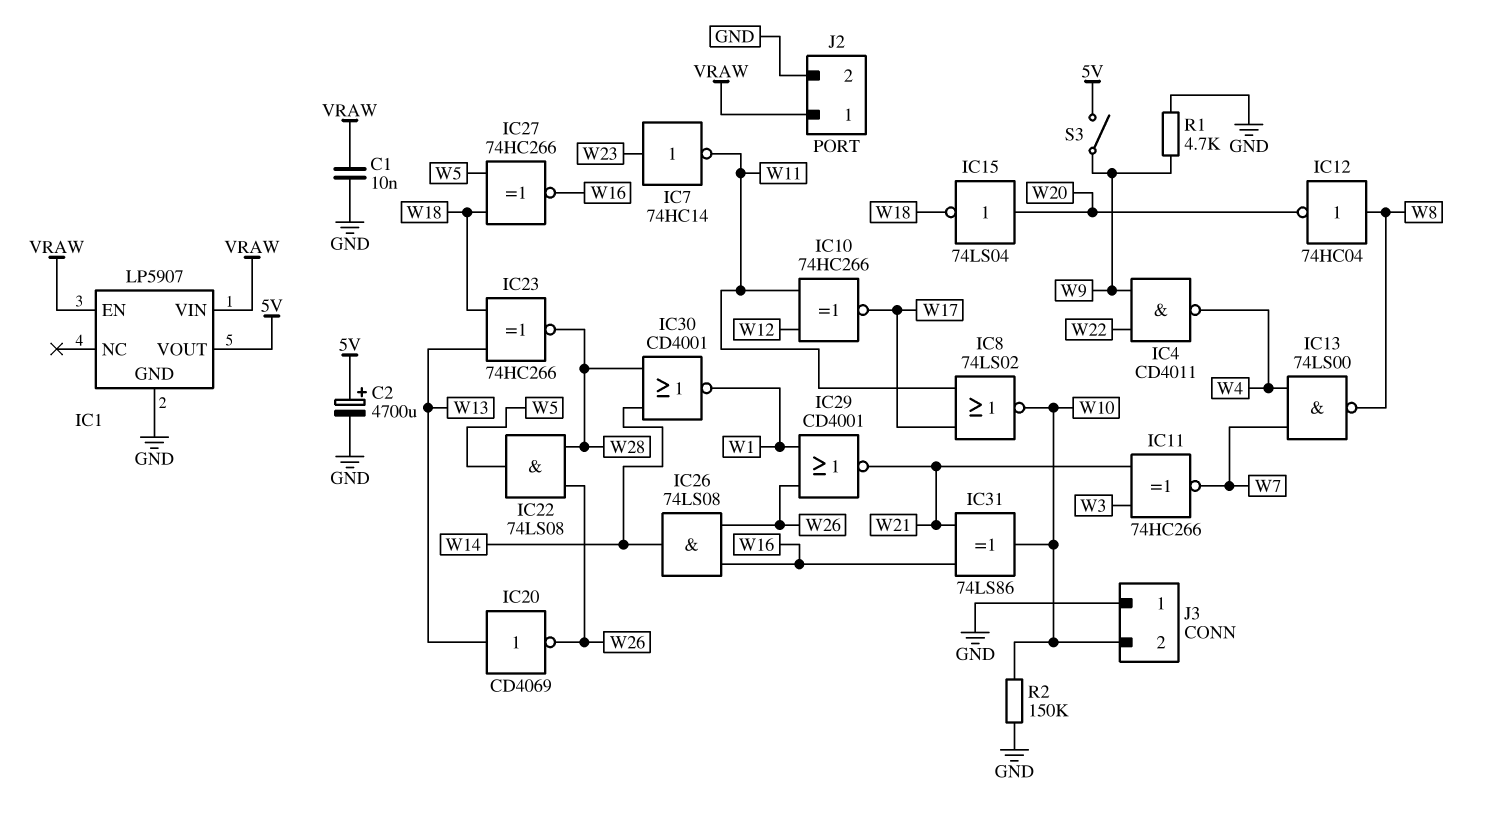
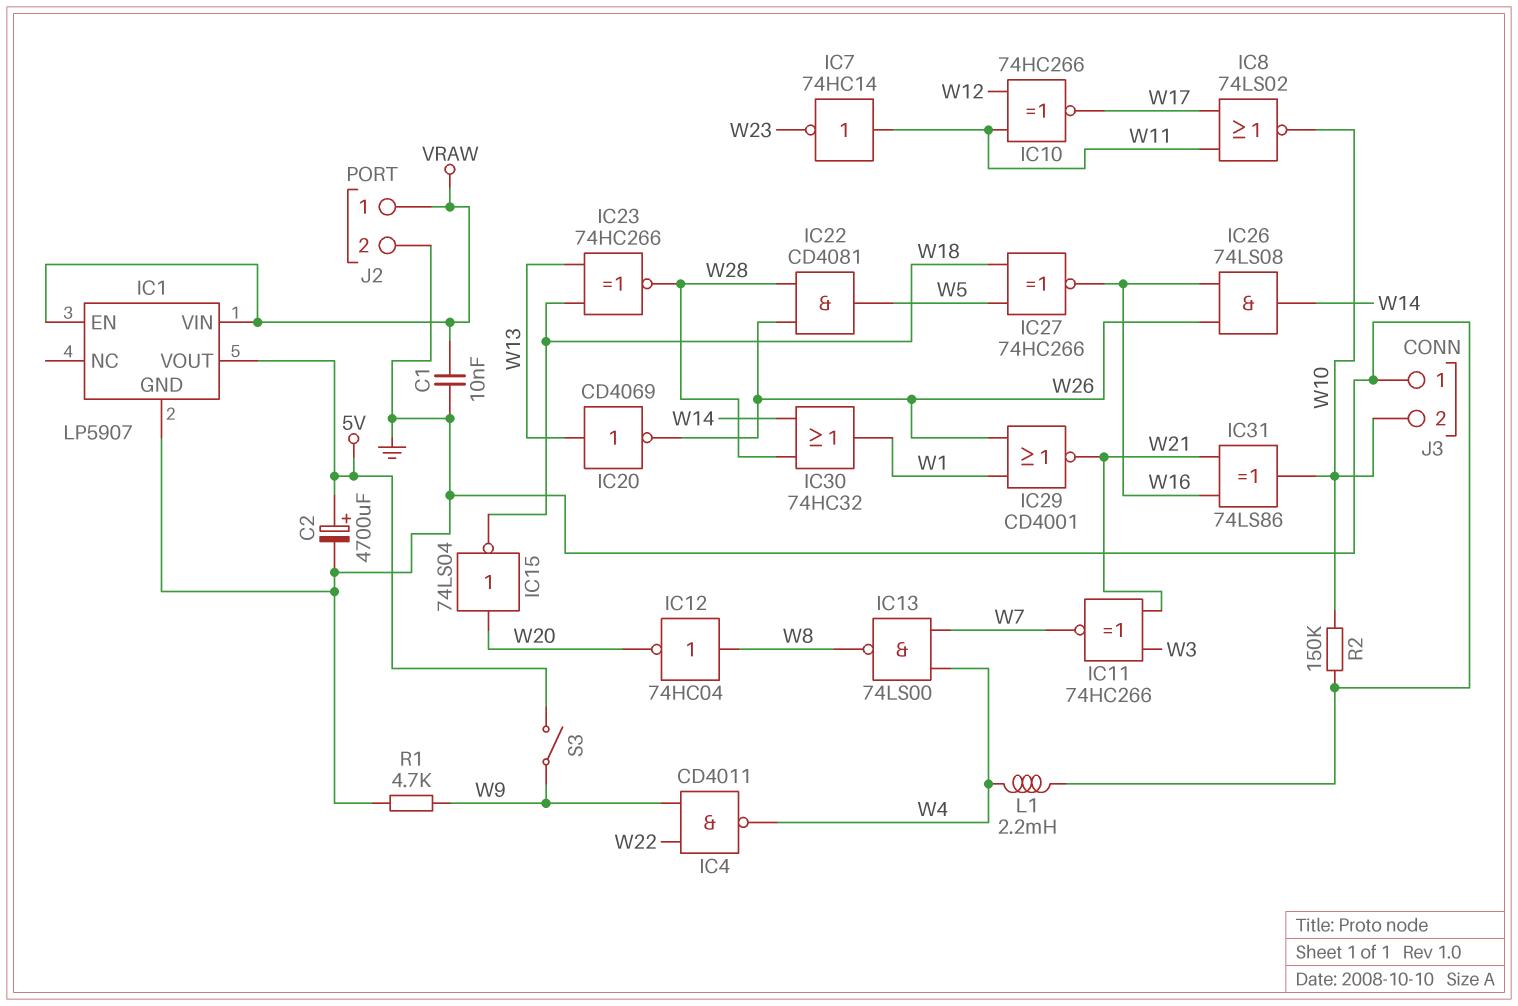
IC7: NOT 74HC14 (in W23, out W11) -> NOT 74HC14 (in W11, out W23)
IC22: AND 74LS08 (in W26, in W28, out W5) -> AND CD4081 (in W26, in W28, out W5)
IC30: NOR CD4001 (in W14, in W28, out W1) -> OR 74HC32 (in W14, in W28, out W1)
L1: none -> 2.2mH (GND, W4)

